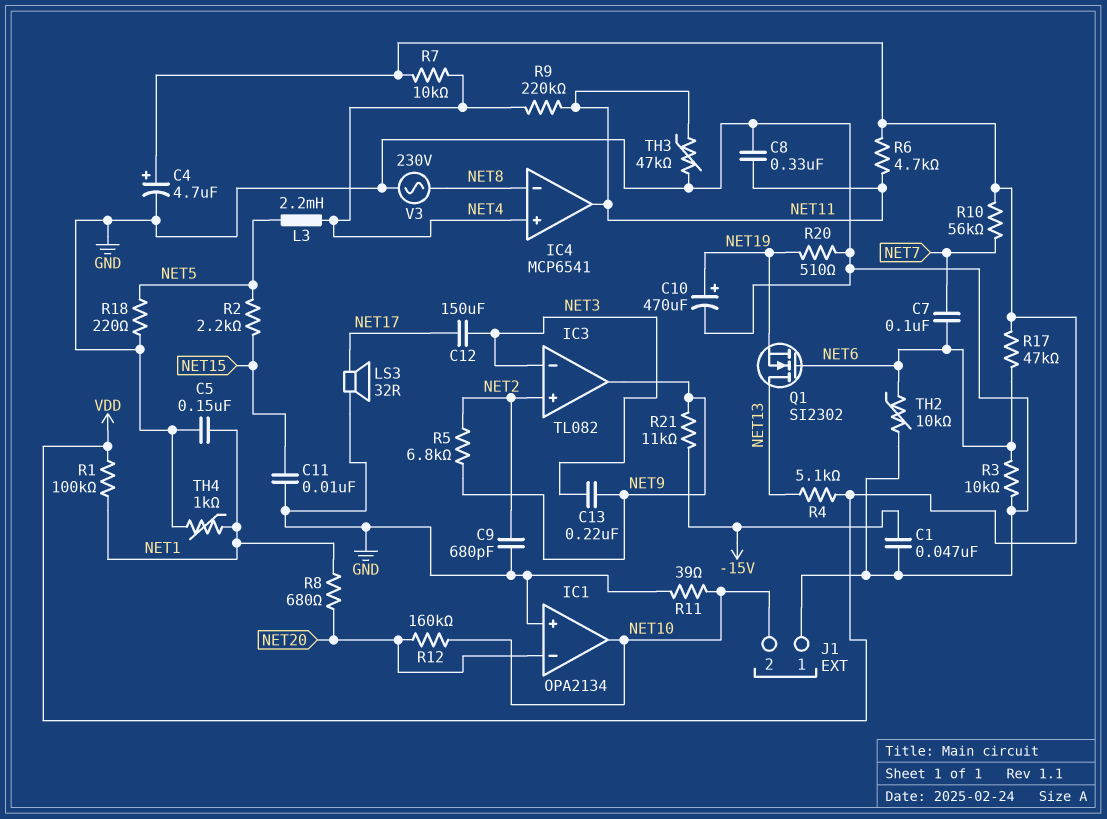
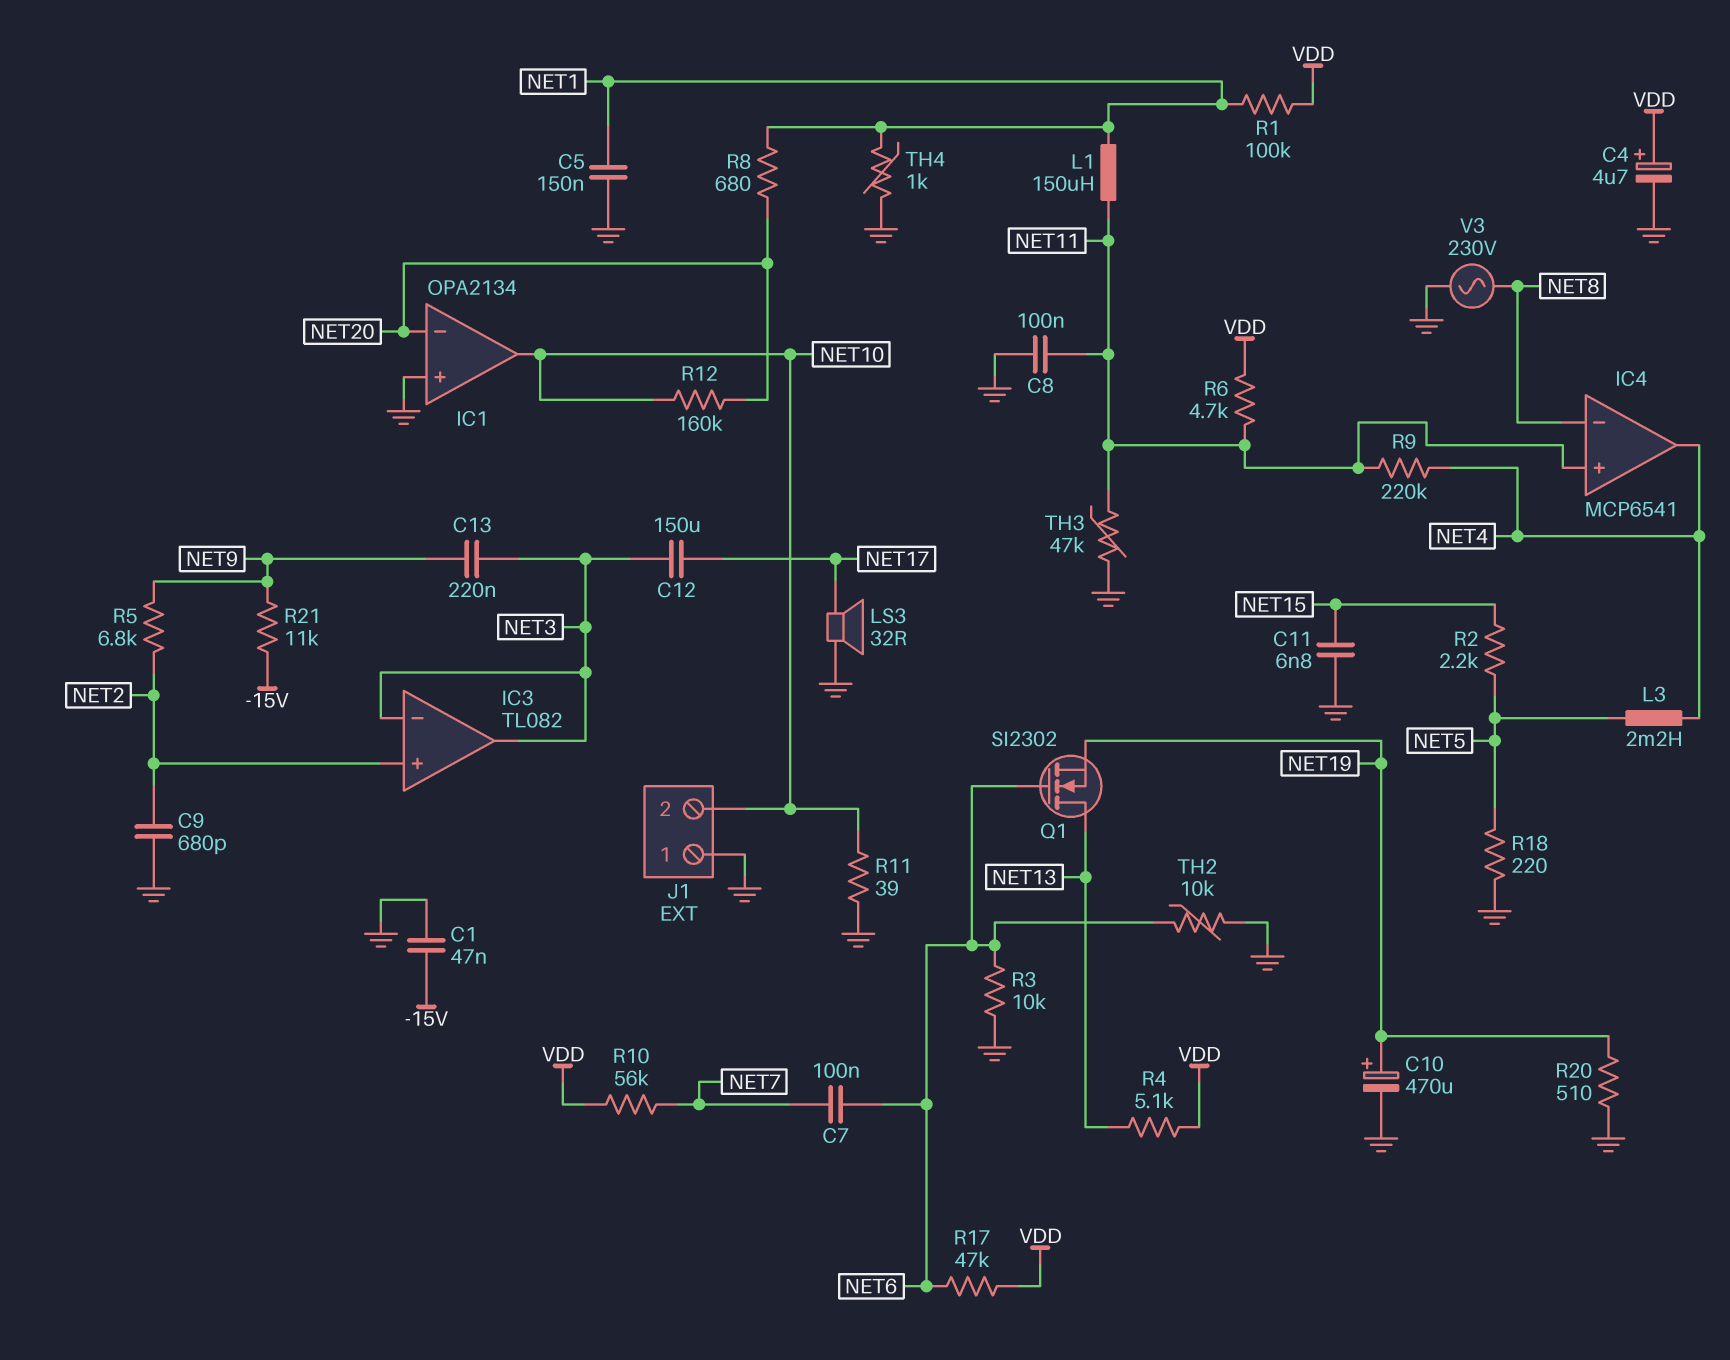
C8: 330nF (GND, NET11) -> 100nF (GND, NET11)
C11: 10nF (GND, NET15) -> 6.8nF (GND, NET15)
IC3 pin out: NET9 -> NET3
IC4 pin in+: NET4 -> NET11
IC4 pin out: NET11 -> NET4
L1: none -> 150uH (NET1, NET11)
R7: 10k (NET4, VDD) -> none

